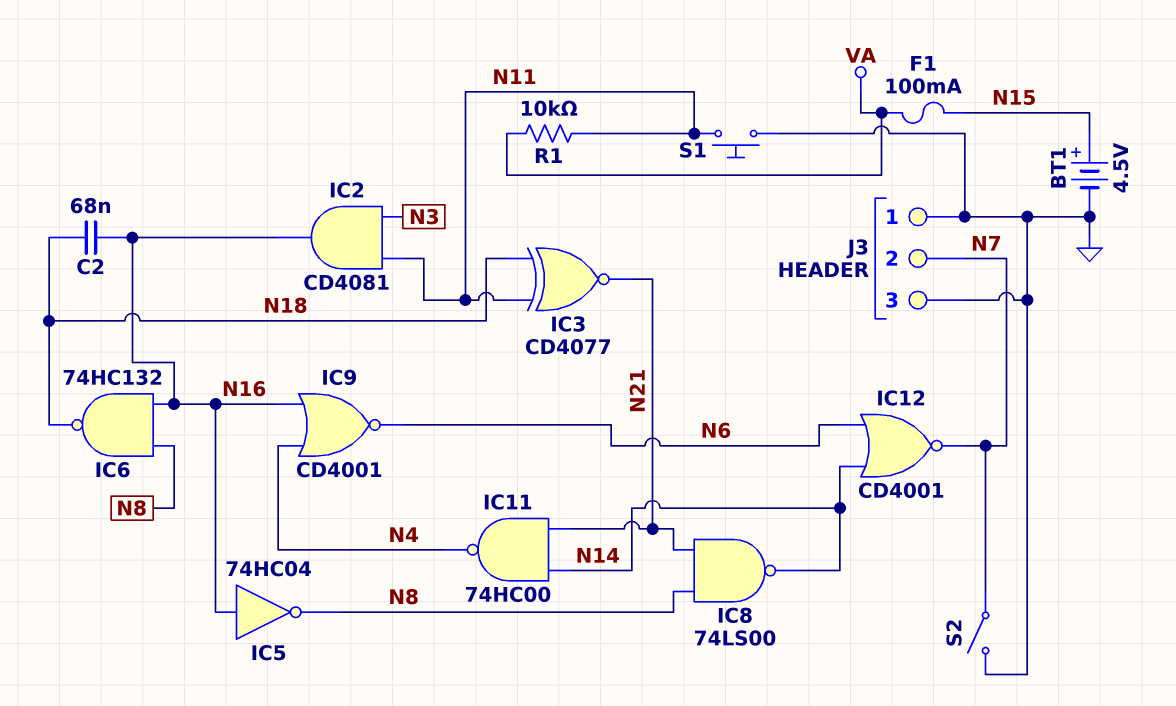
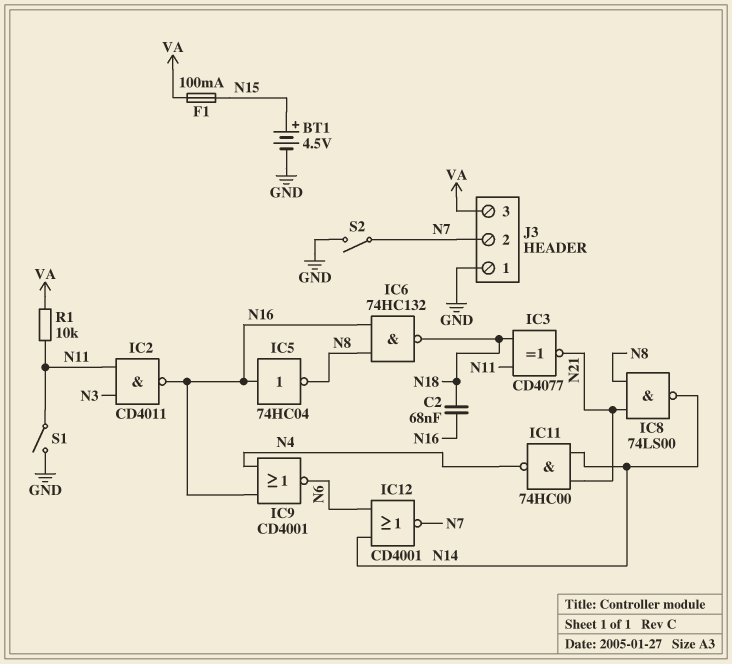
IC2: AND CD4081 (in N3, in N11, out N16) -> NAND CD4011 (in N3, in N11, out N16)
J3 pin 3: GND -> VA
S1: button (GND, N11) -> switch (GND, N11)

